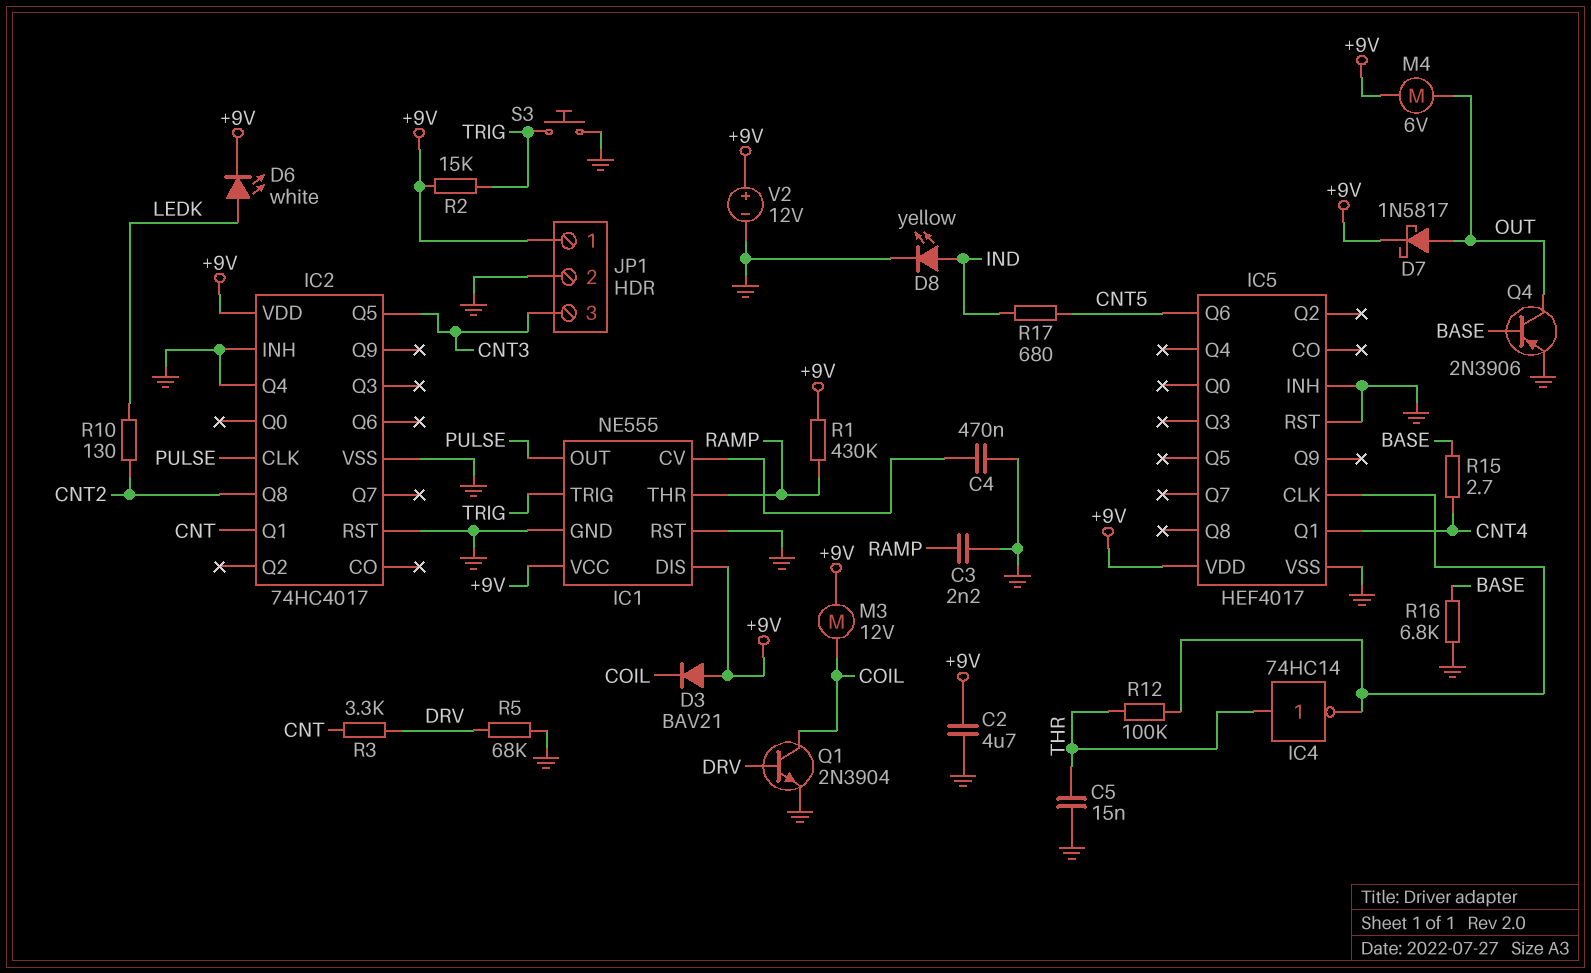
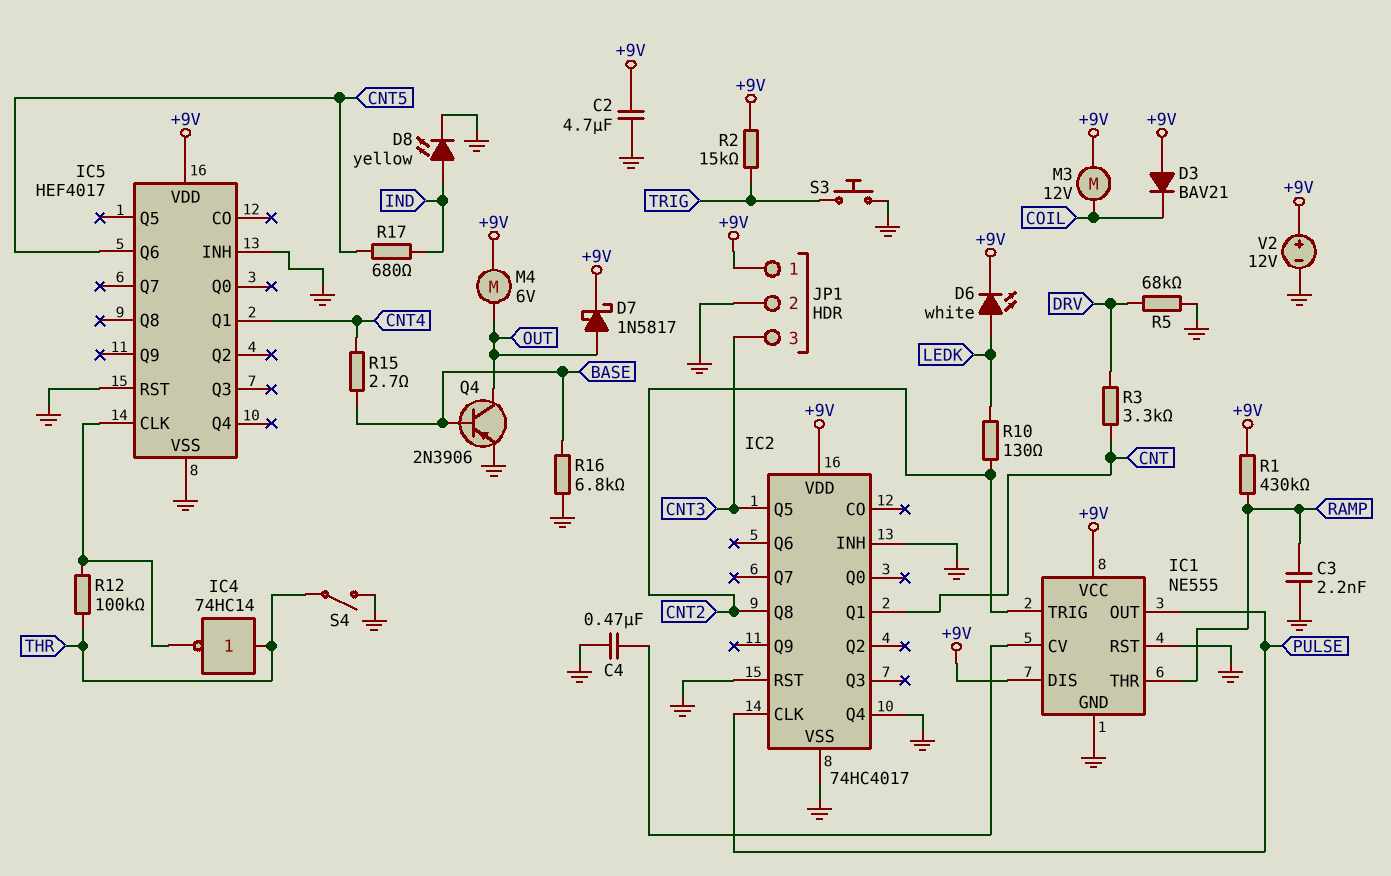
C5: 15nF (GND, THR) -> none
IC1 pin TRIG: TRIG -> CNT2
Q1: NPN 2N3904 (B DRV, C COIL, E GND) -> none
S4: none -> switch (GND, THR)

